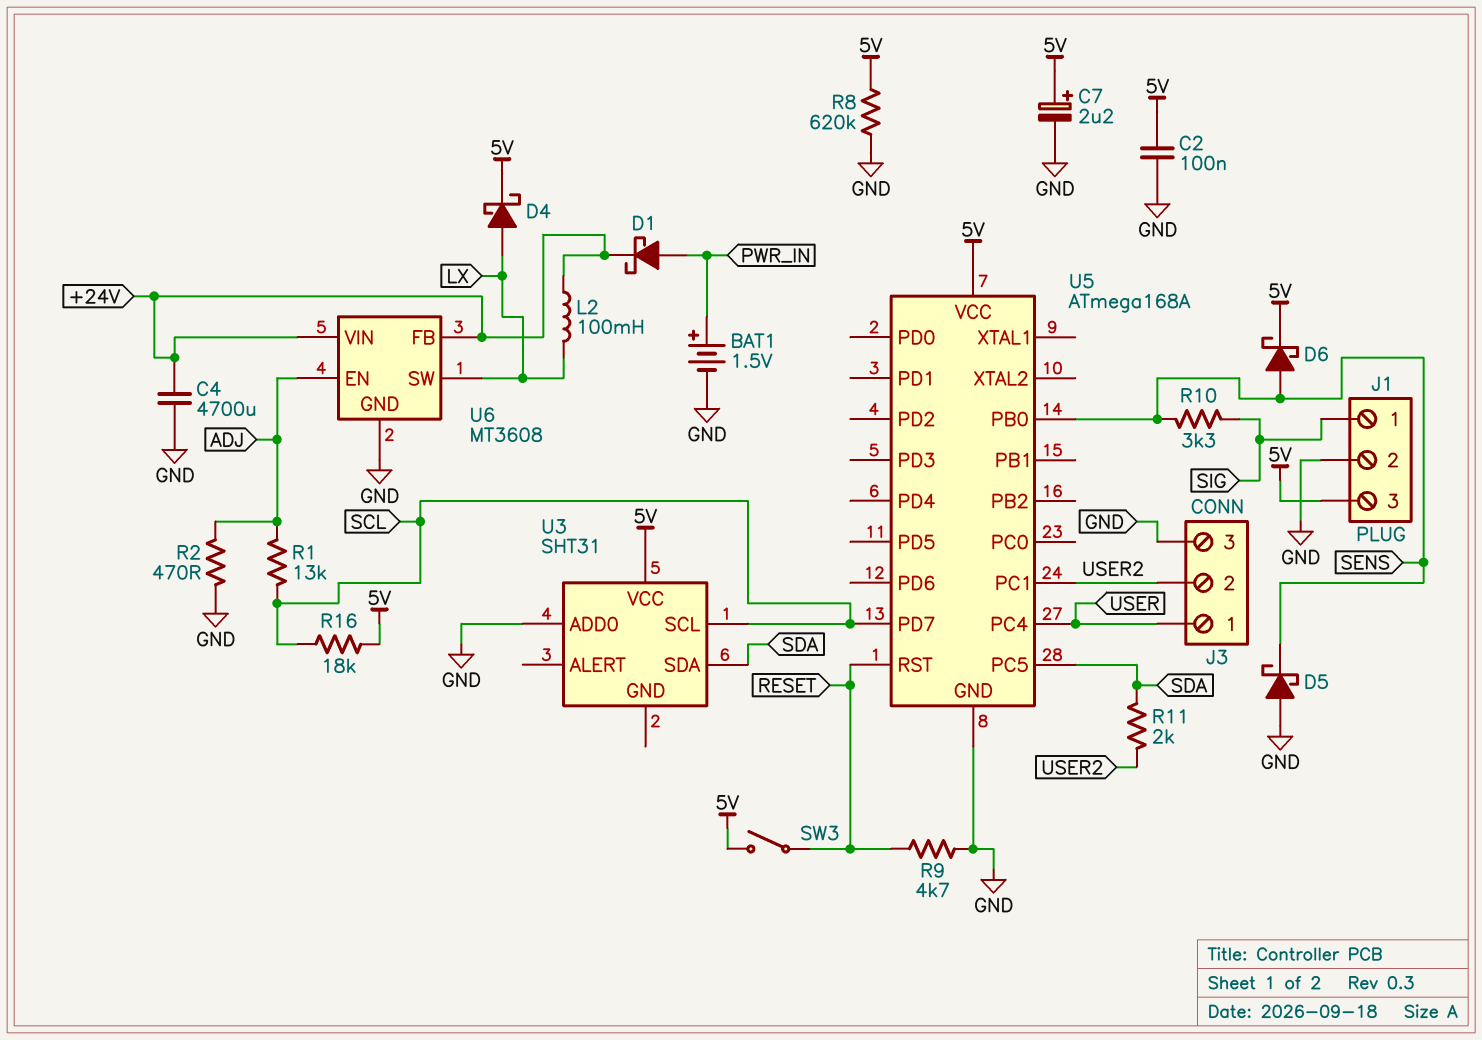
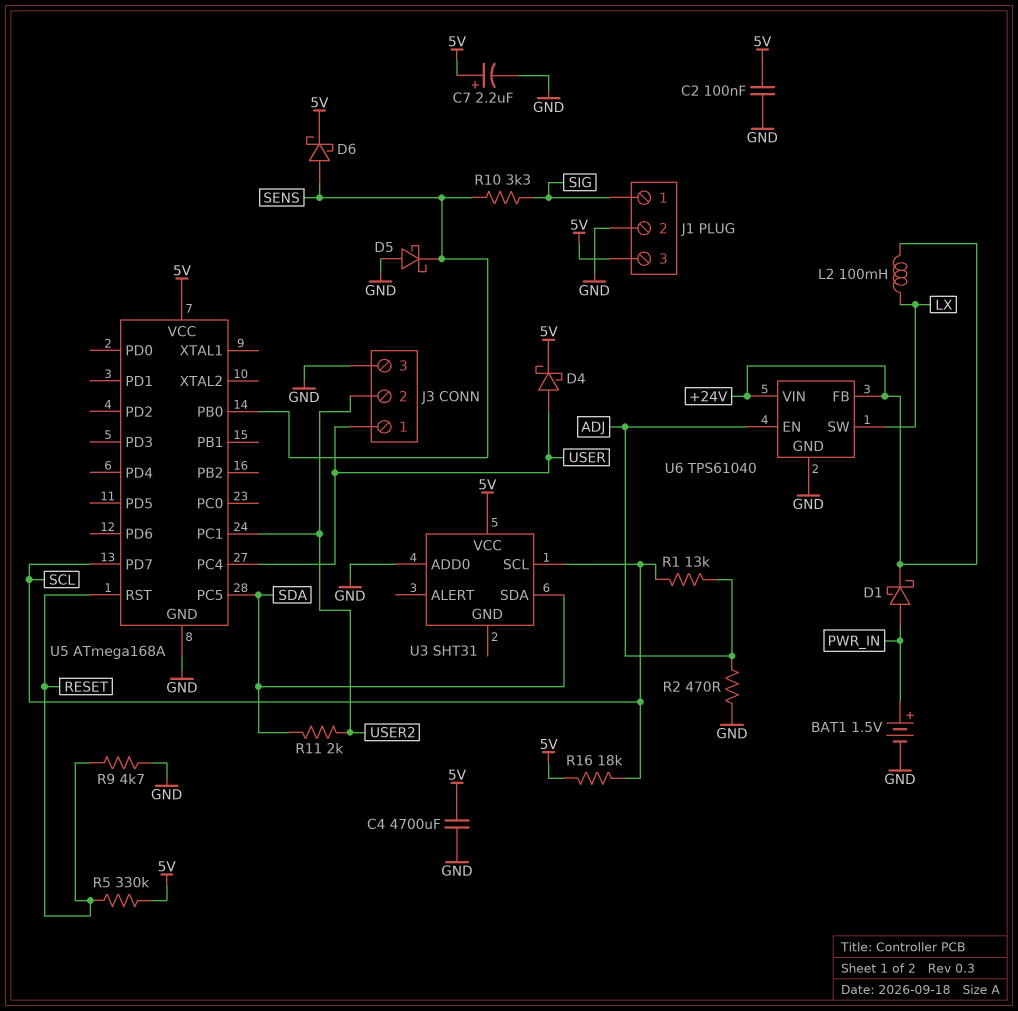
C4: 4700uF (+24V, GND) -> 4700uF (5V, GND)
D4: schottky (A LX, K 5V) -> schottky (A USER, K 5V)
R5: none -> 330k (5V, RESET)
R8: 620k (5V, GND) -> none
SW3: switch (5V, RESET) -> none
U6: MT3608 -> TPS61040

